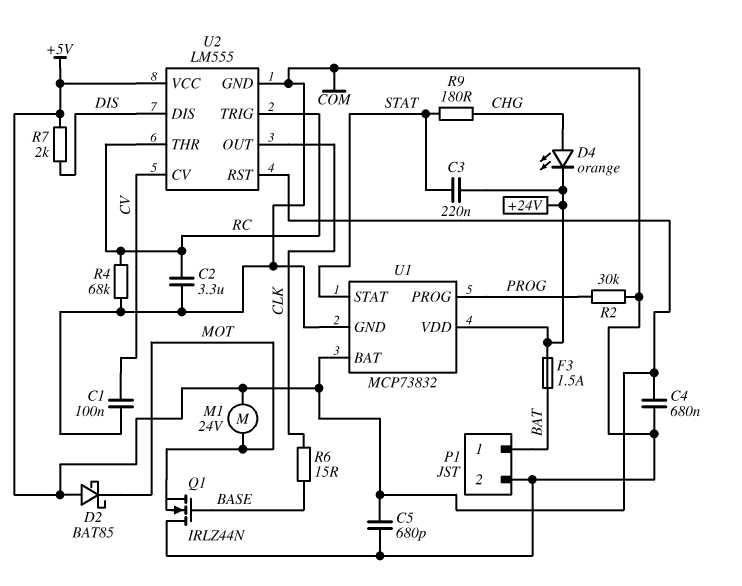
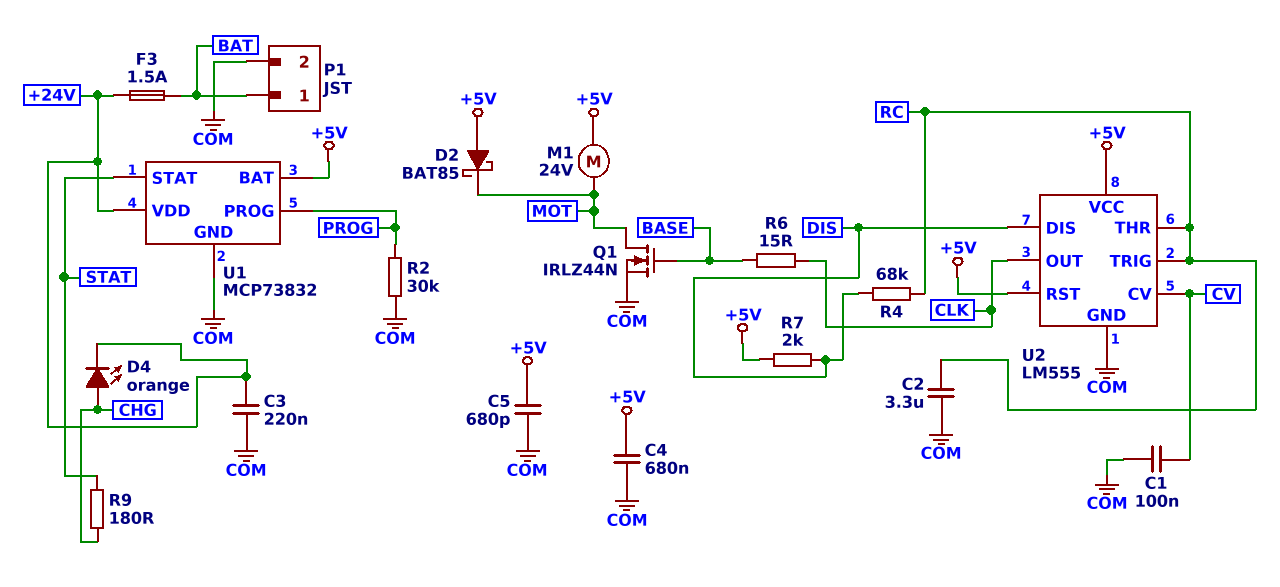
C3: 220nF (+24V, STAT) -> 220nF (+24V, COM)
Q1: NMOS IRLZ44N (G BASE, D COM, S MOT) -> NMOS IRLZ44N (G BASE, D MOT, S COM)
R4: 68k (COM, RC) -> 68k (DIS, RC)

